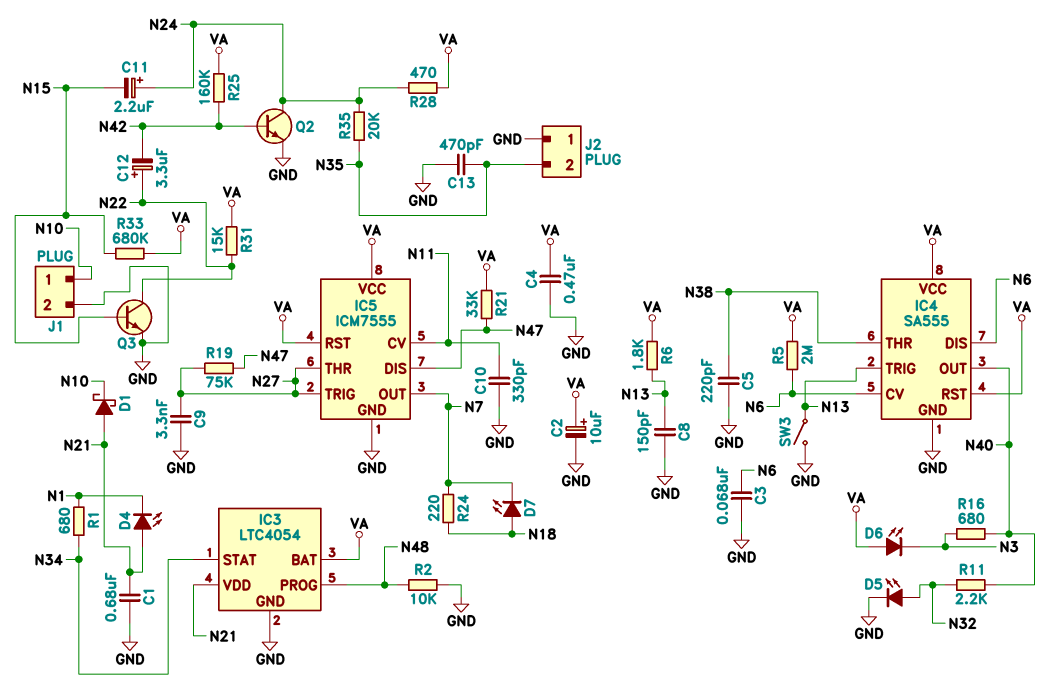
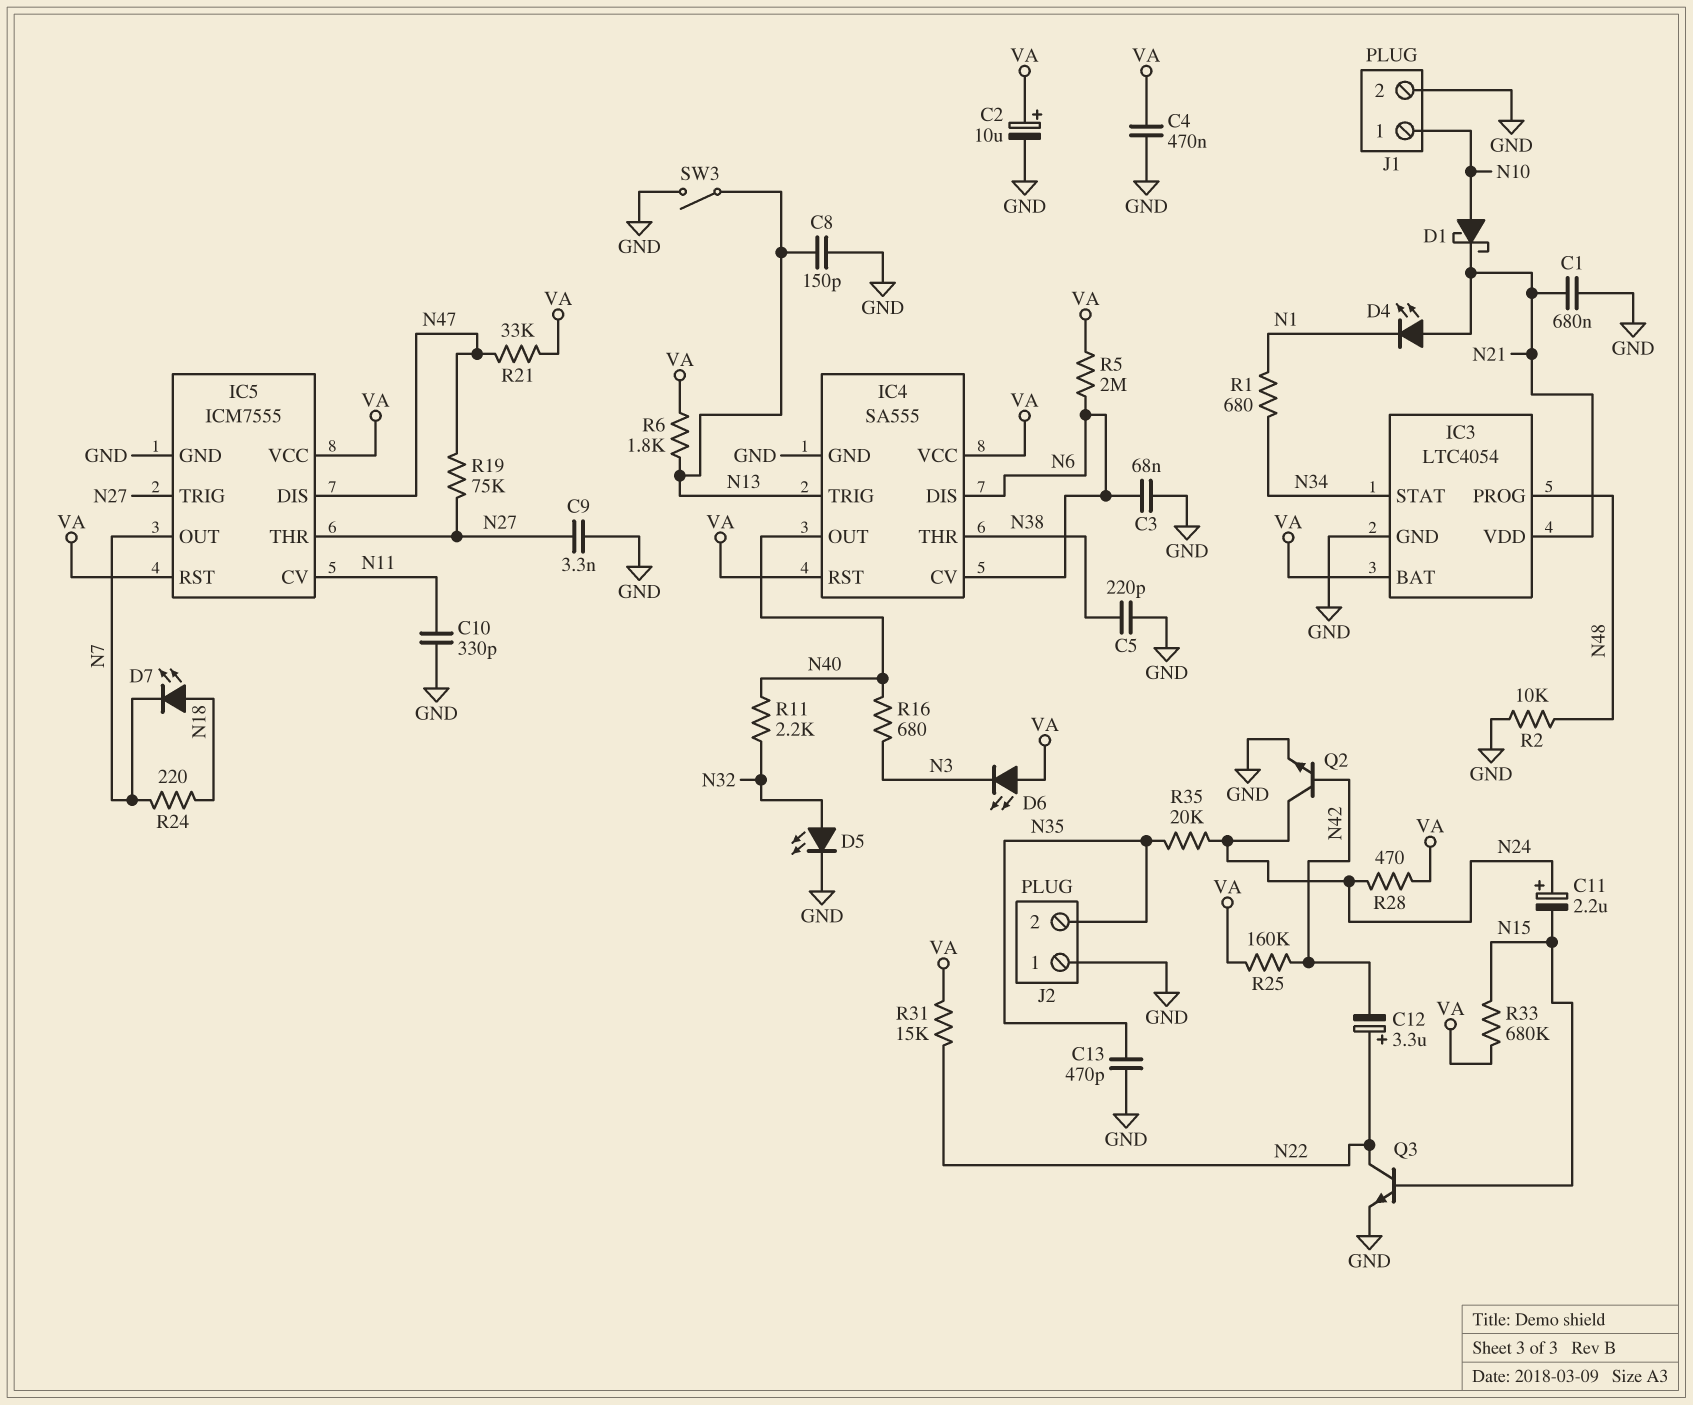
D1: schottky (A N21, K N10) -> schottky (A N10, K N21)

